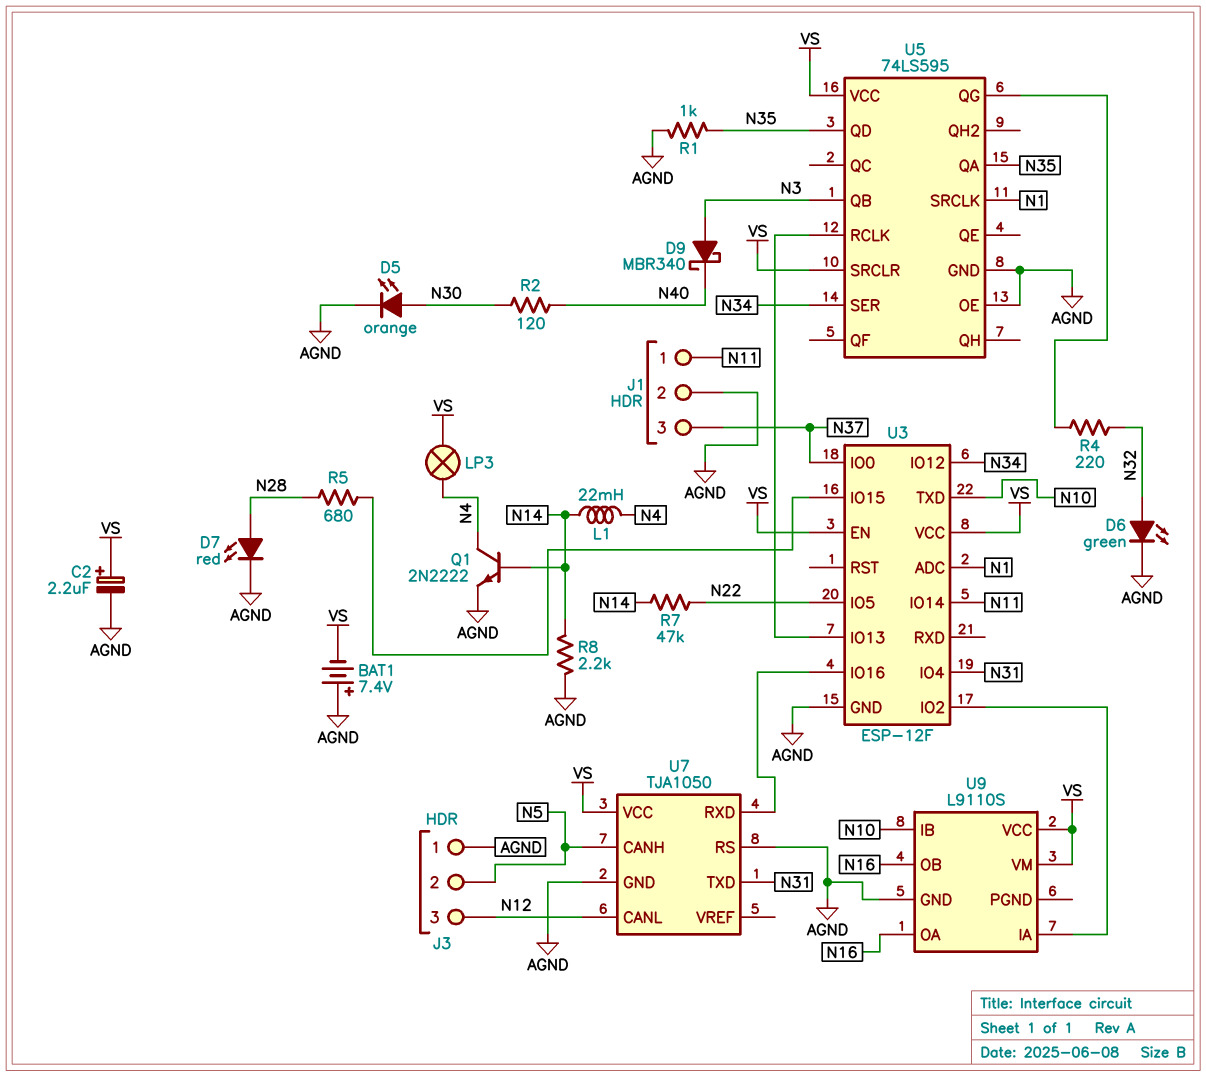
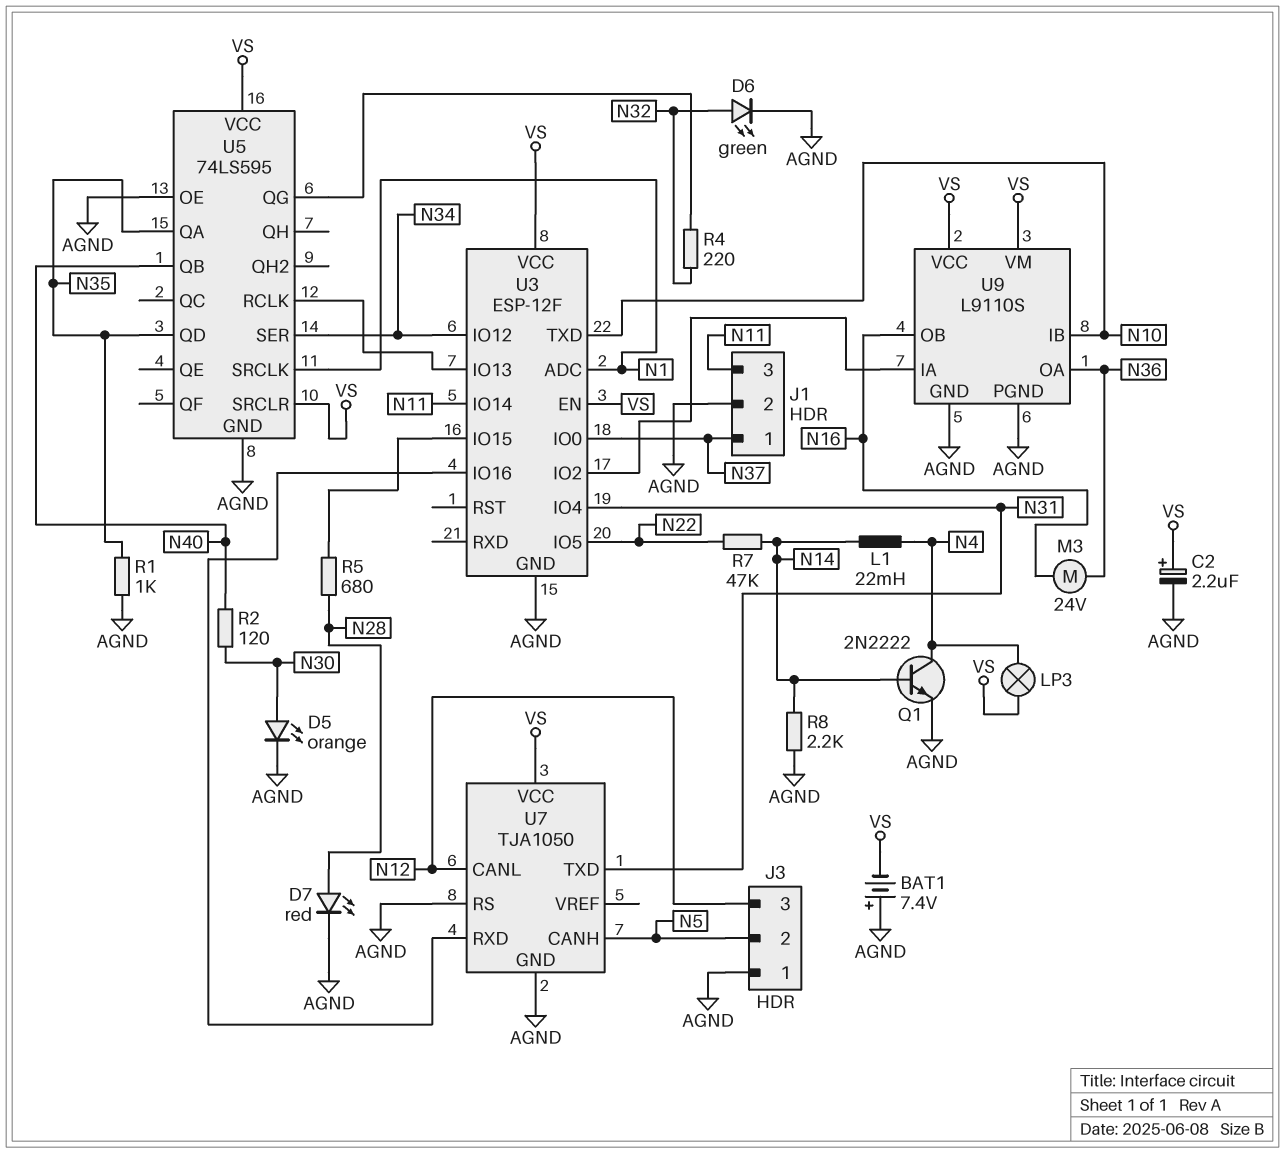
D9: schottky MBR340 (A N3, K N40) -> none
J1 pin 1: N11 -> N37
J1 pin 3: N37 -> N11
M3: none -> motor 24V (N16, N36)
U5 pin QB: N3 -> N40
U9 pin OA: N16 -> N36
U9 pin PGND: none -> AGND

